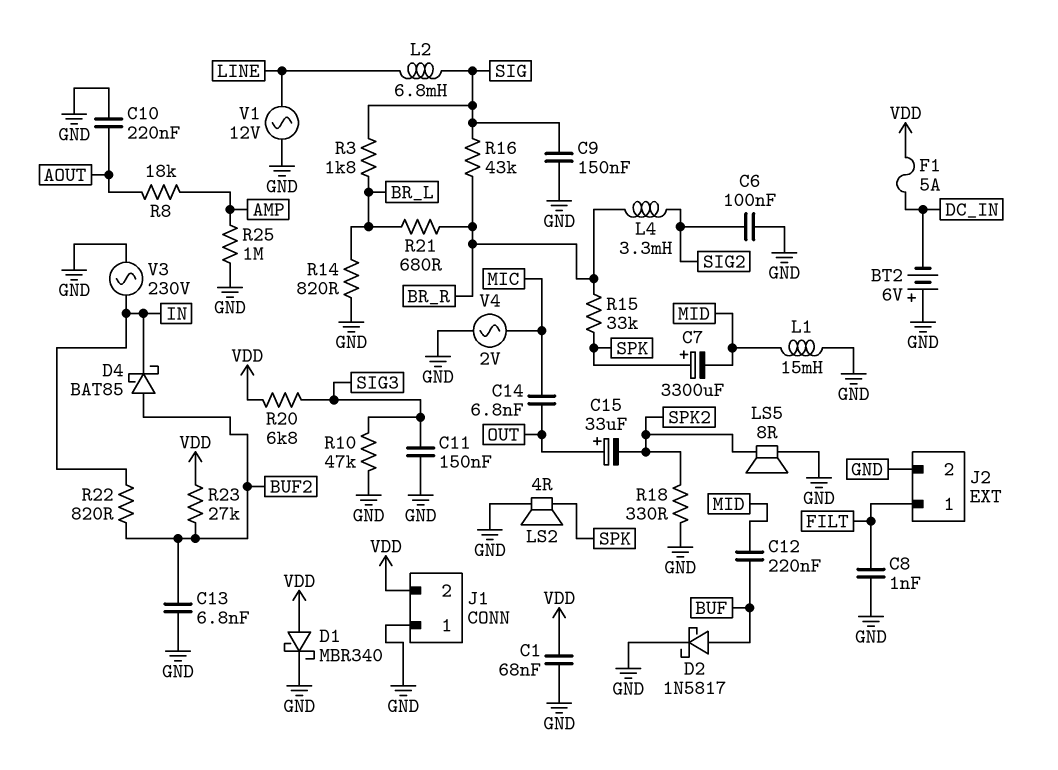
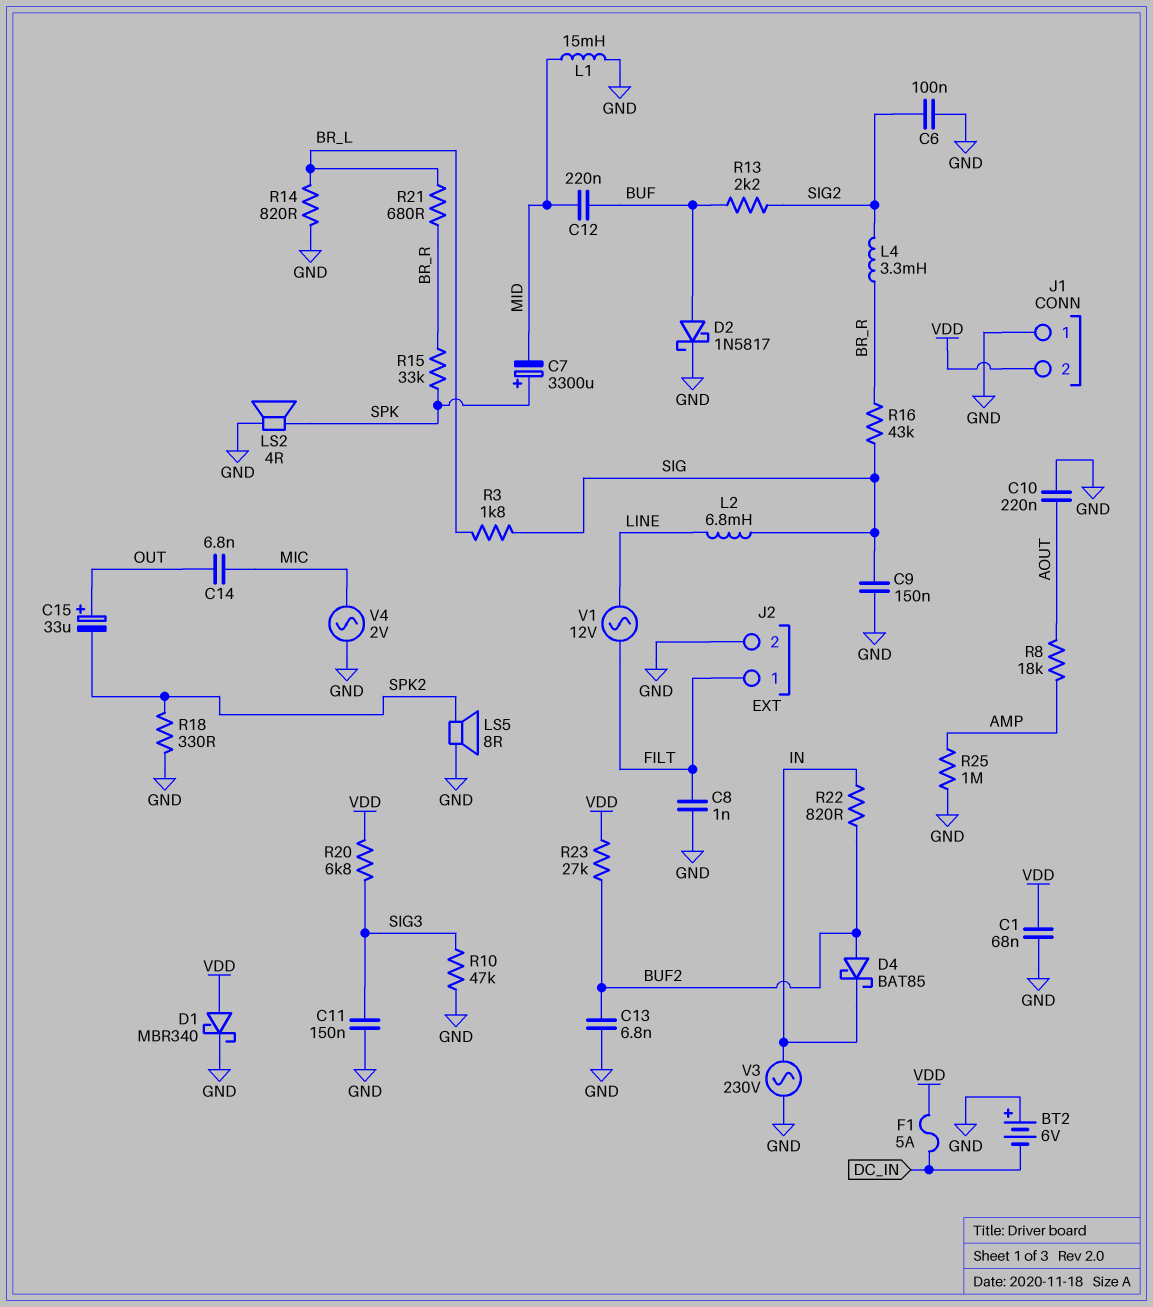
R13: none -> 2.2k (BUF, SIG2)
V1: AC 12V (GND, LINE) -> AC 12V (FILT, LINE)

